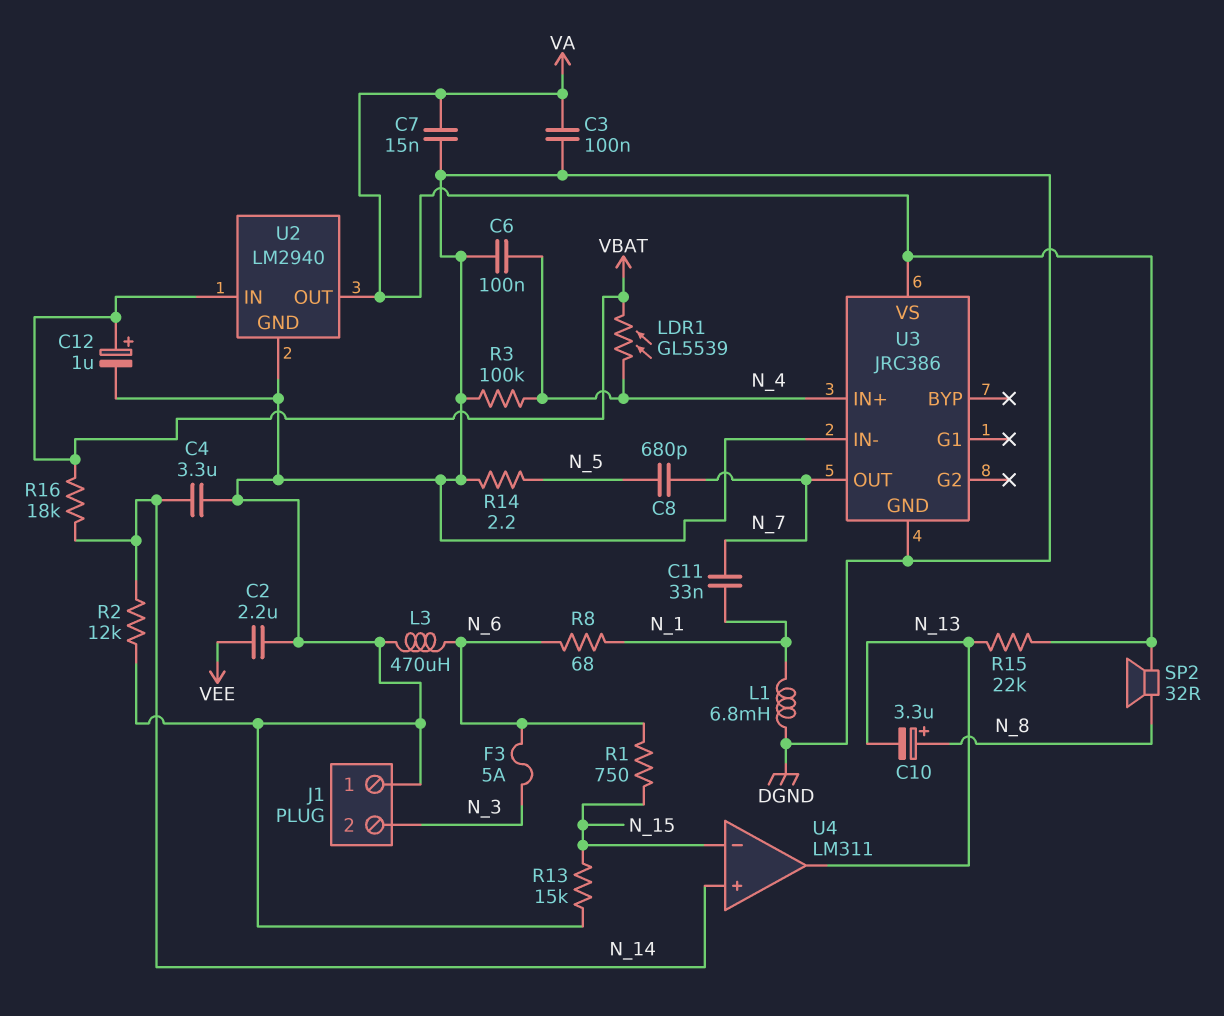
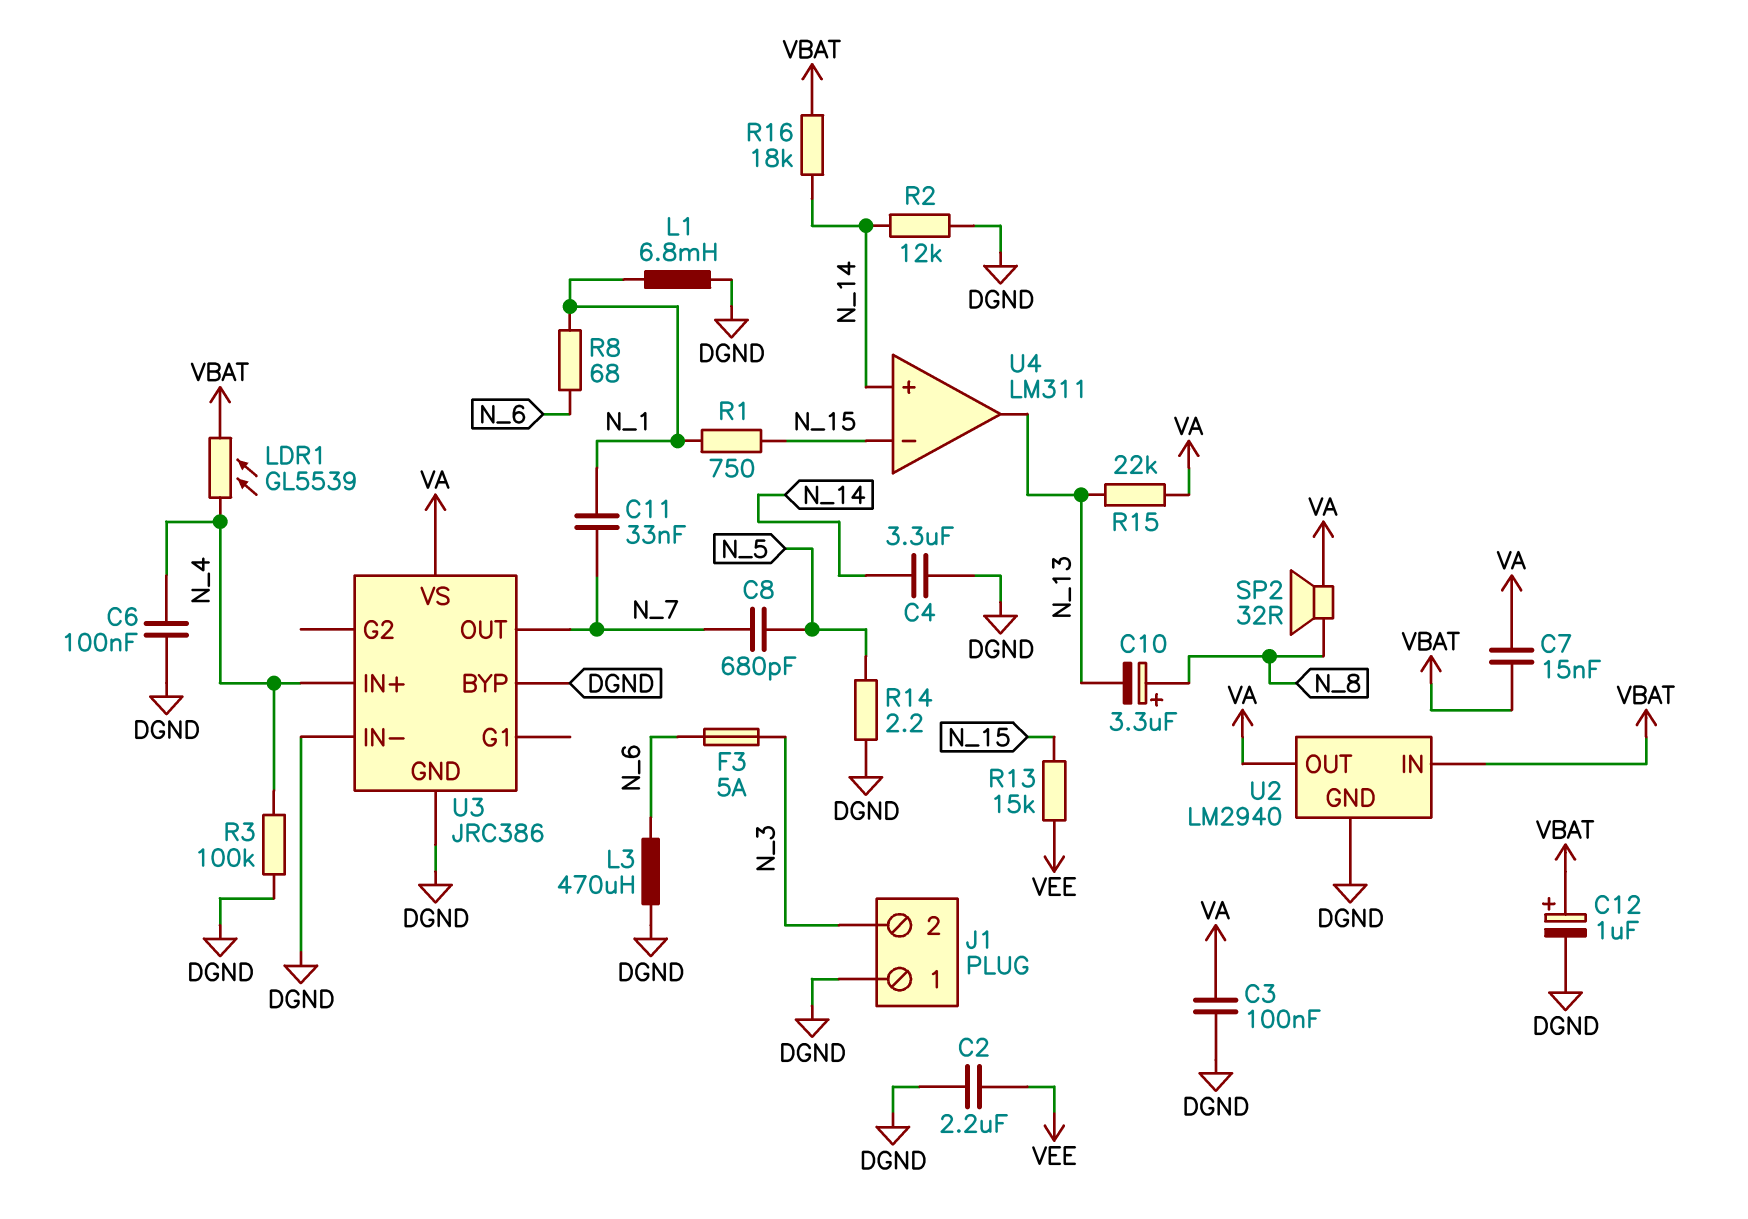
C7: 15nF (DGND, VA) -> 15nF (VA, VBAT)
R1: 750 (N_6, N_15) -> 750 (N_1, N_15)
R13: 15k (DGND, N_15) -> 15k (N_15, VEE)
U3 pin BYP: none -> DGND

